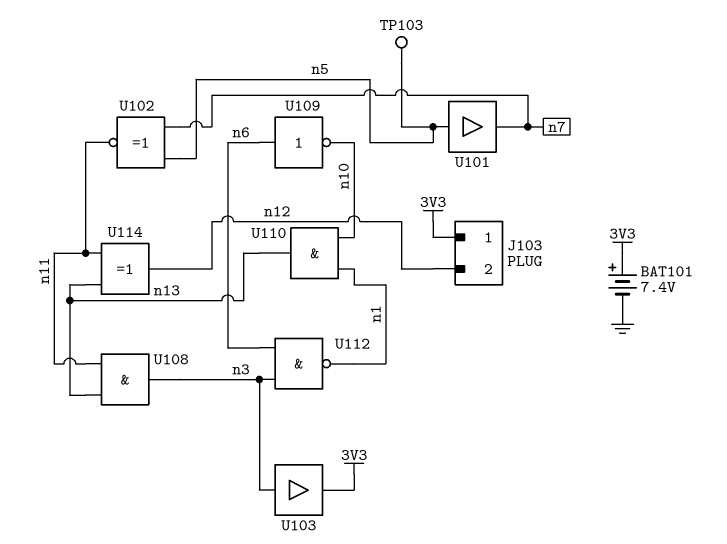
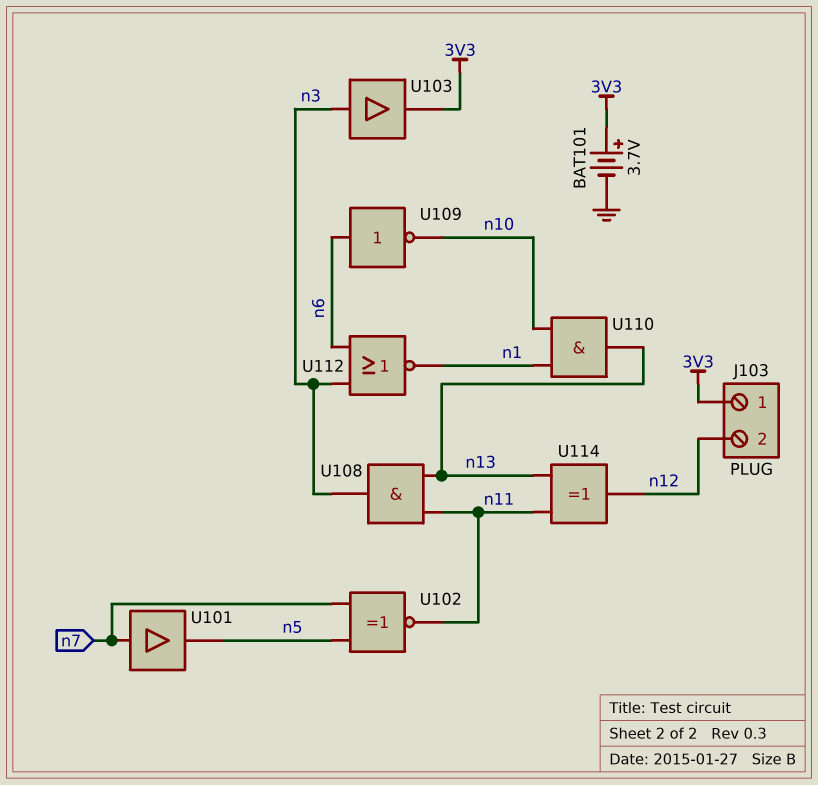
BAT101: 7.4V (plus 3V3, minus GND) -> 3.7V (plus 3V3, minus GND)
TP103: test point (n5) -> none
U101: buffer (in n5, out n7) -> buffer (in n7, out n5)
U112: NAND (in n3, in n6, out n1) -> NOR (in n3, in n6, out n1)

